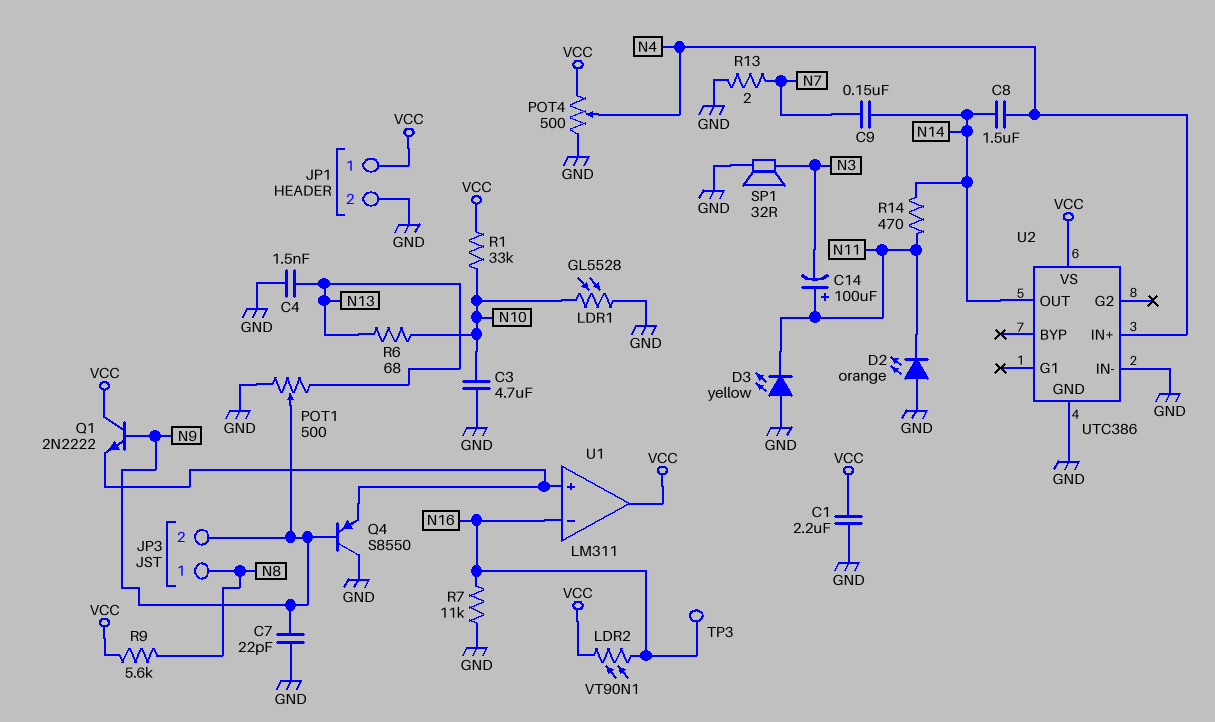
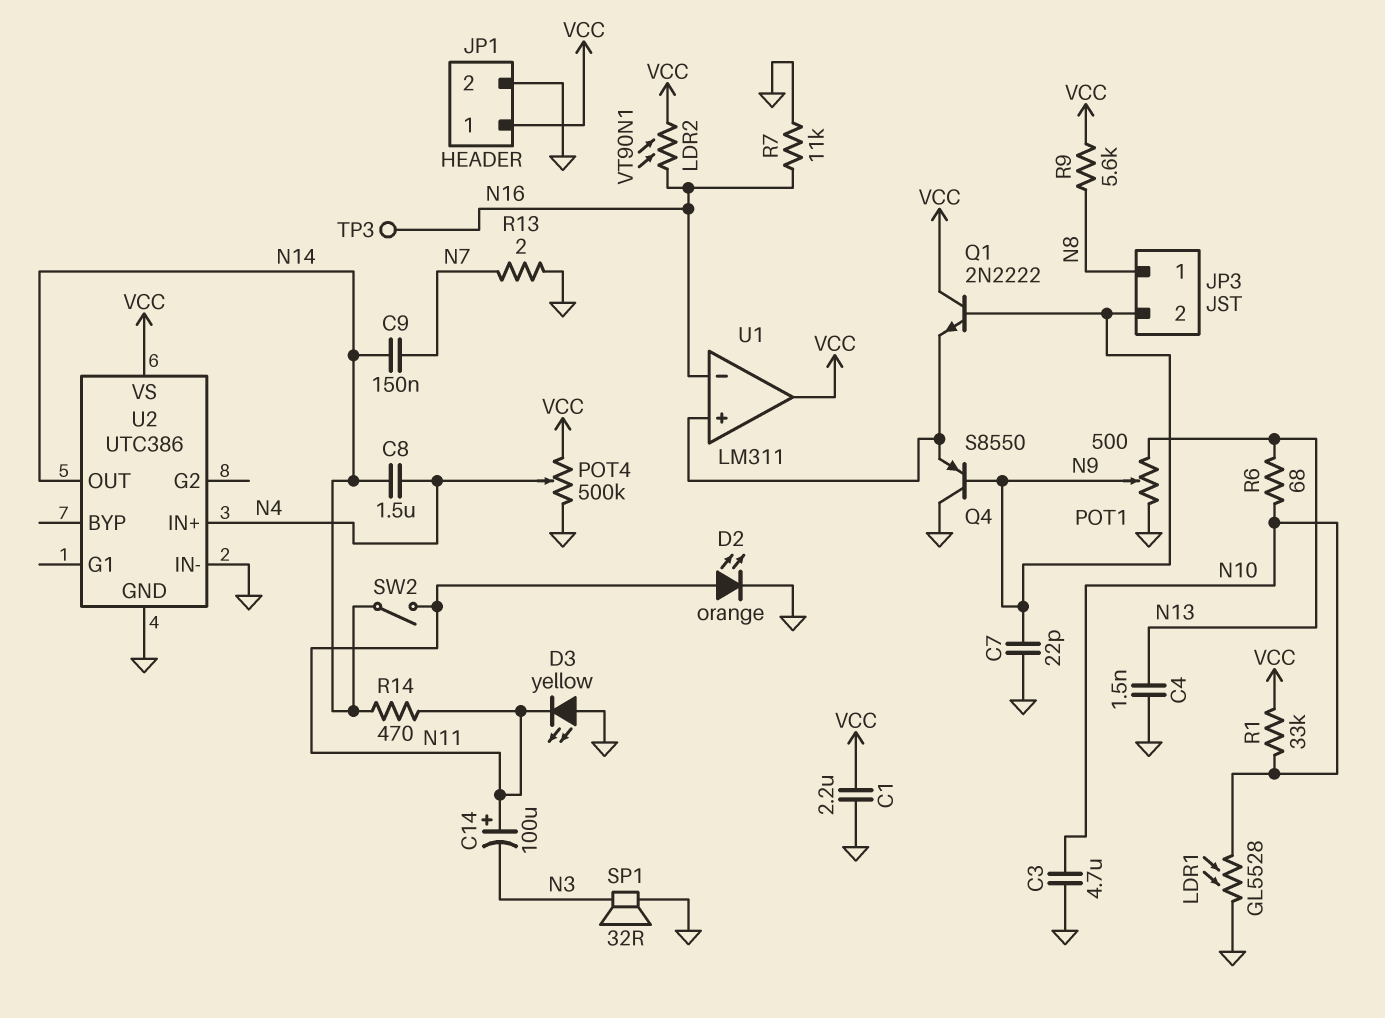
D2: LED orange (A GND, K N11) -> LED orange (A N11, K GND)
POT4: 500 (GND, VCC, wiper N4) -> 500k (GND, VCC, wiper N4)
SW2: none -> switch (N11, N14)

